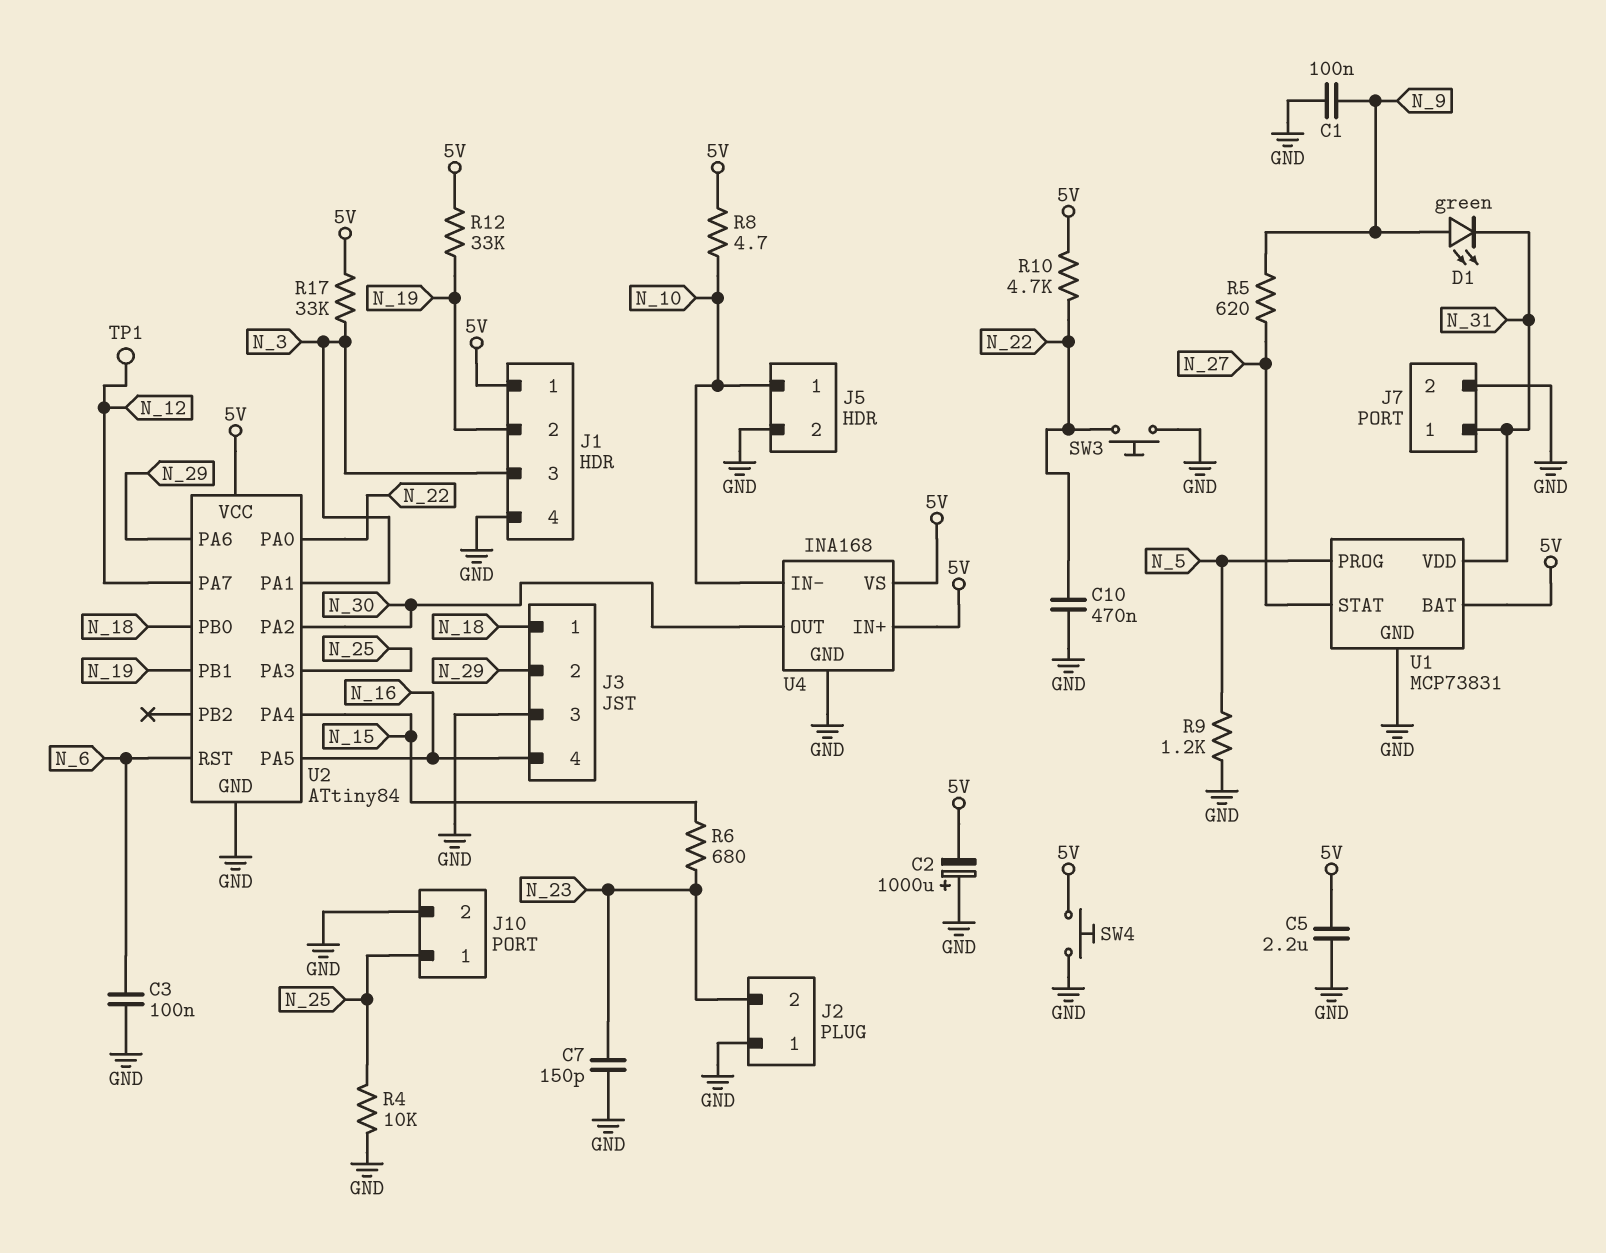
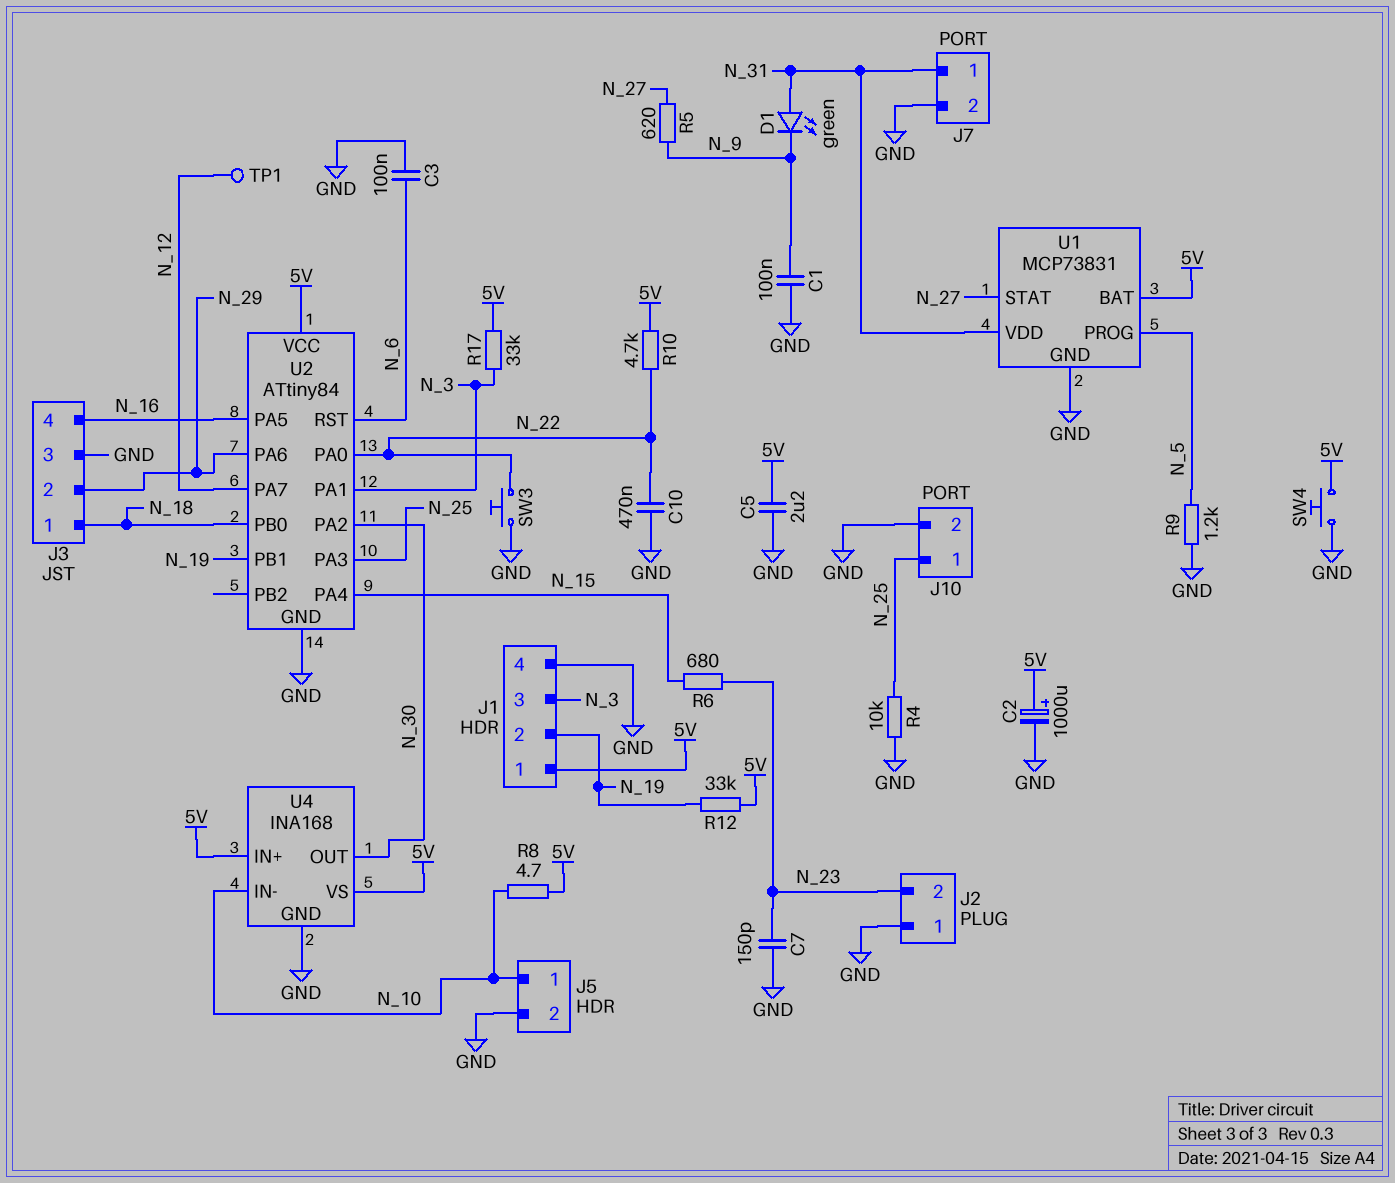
C2: 1000uF (plus GND, minus 5V) -> 1000uF (plus 5V, minus GND)
D1: LED green (A N_9, K N_31) -> LED green (A N_31, K N_9)

